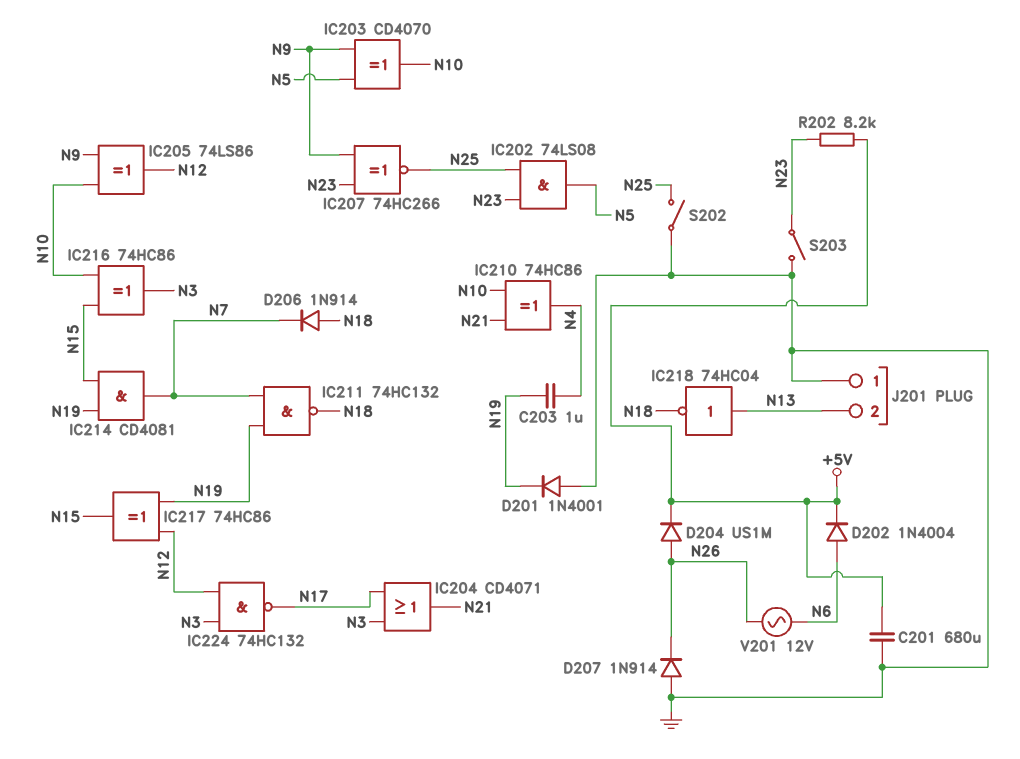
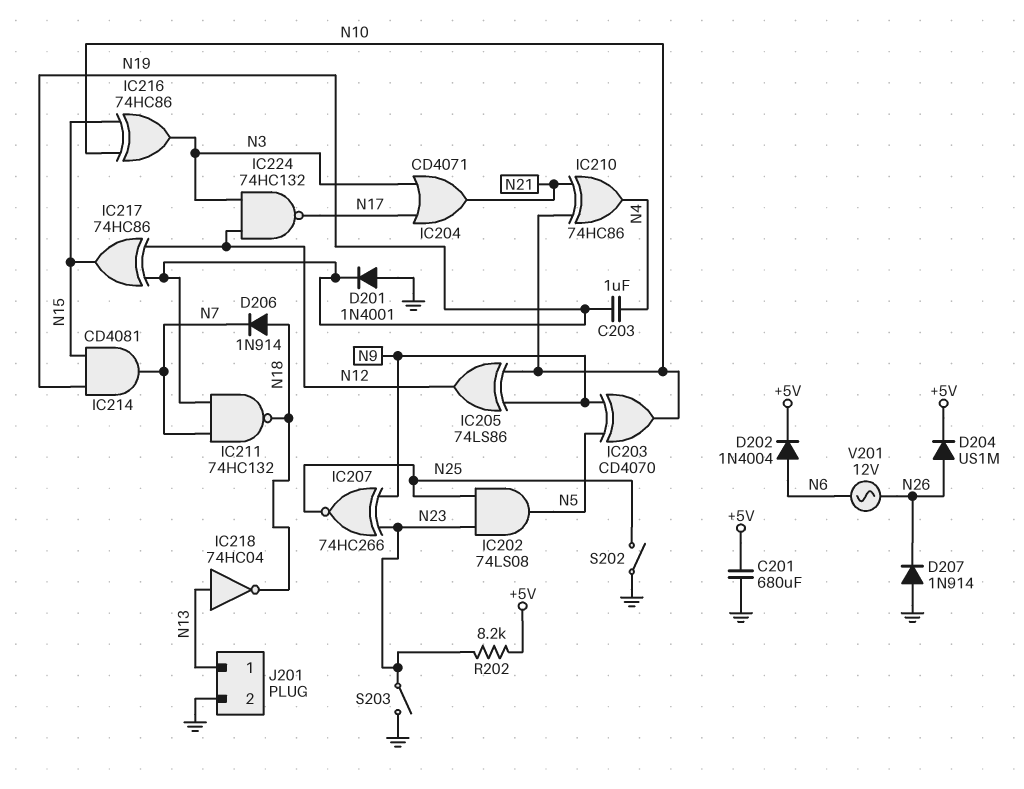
J201 pin 1: GND -> N13
J201 pin 2: N13 -> GND

